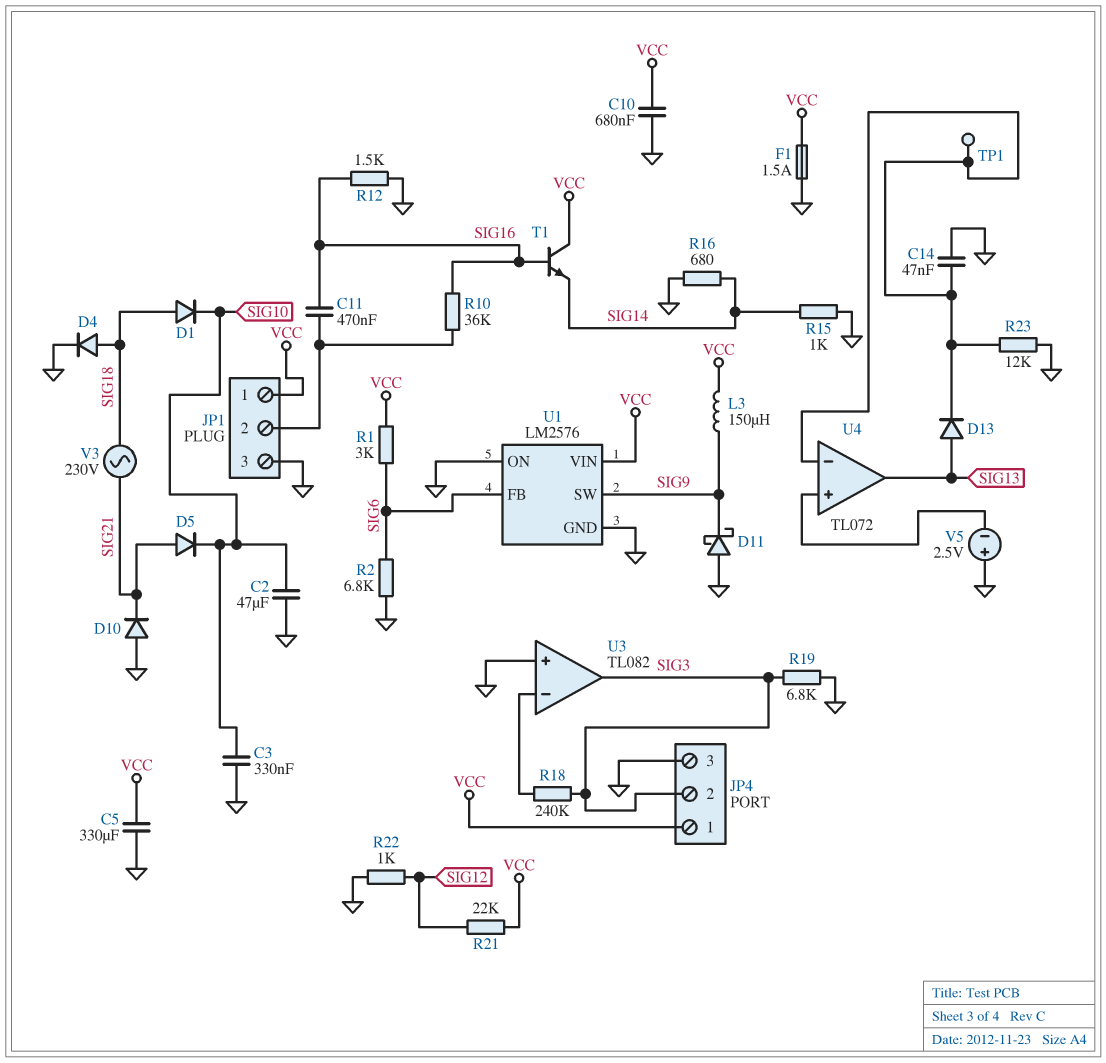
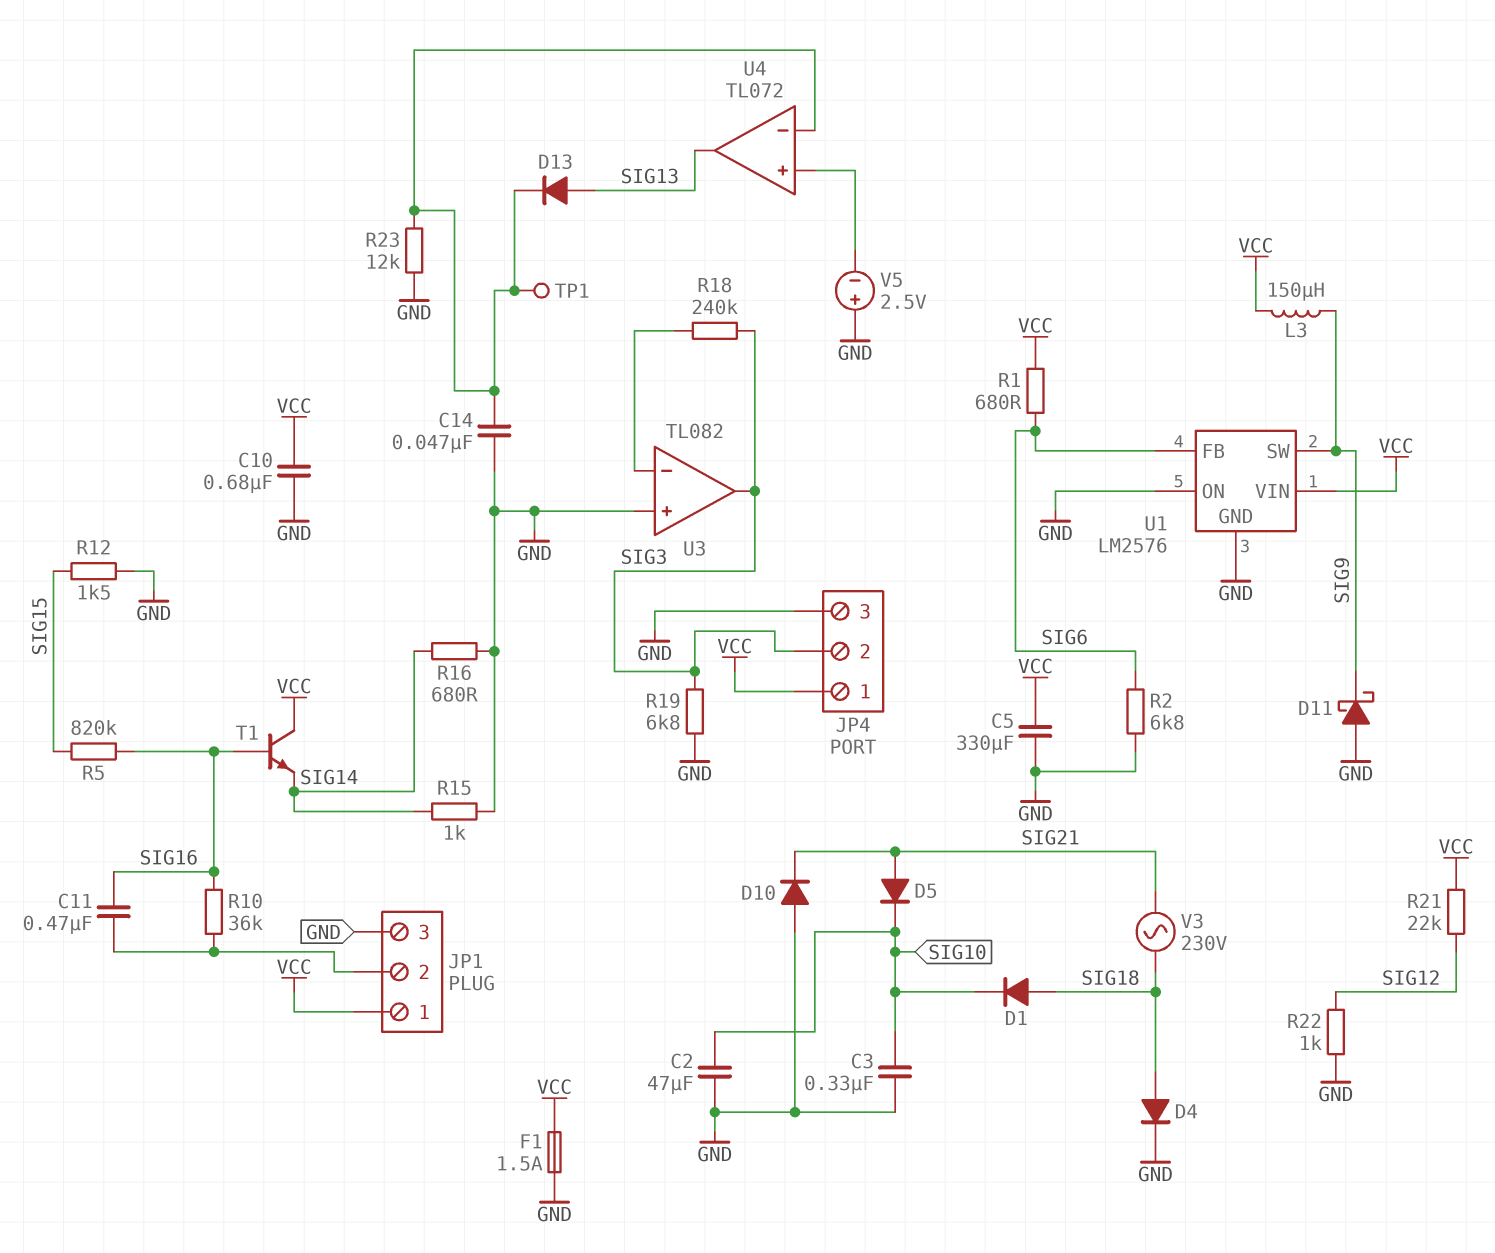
R1: 3k (SIG6, VCC) -> 680 (SIG6, VCC)
R5: none -> 820k (SIG15, SIG16)
R12: 1.5k (GND, SIG16) -> 1.5k (GND, SIG15)

